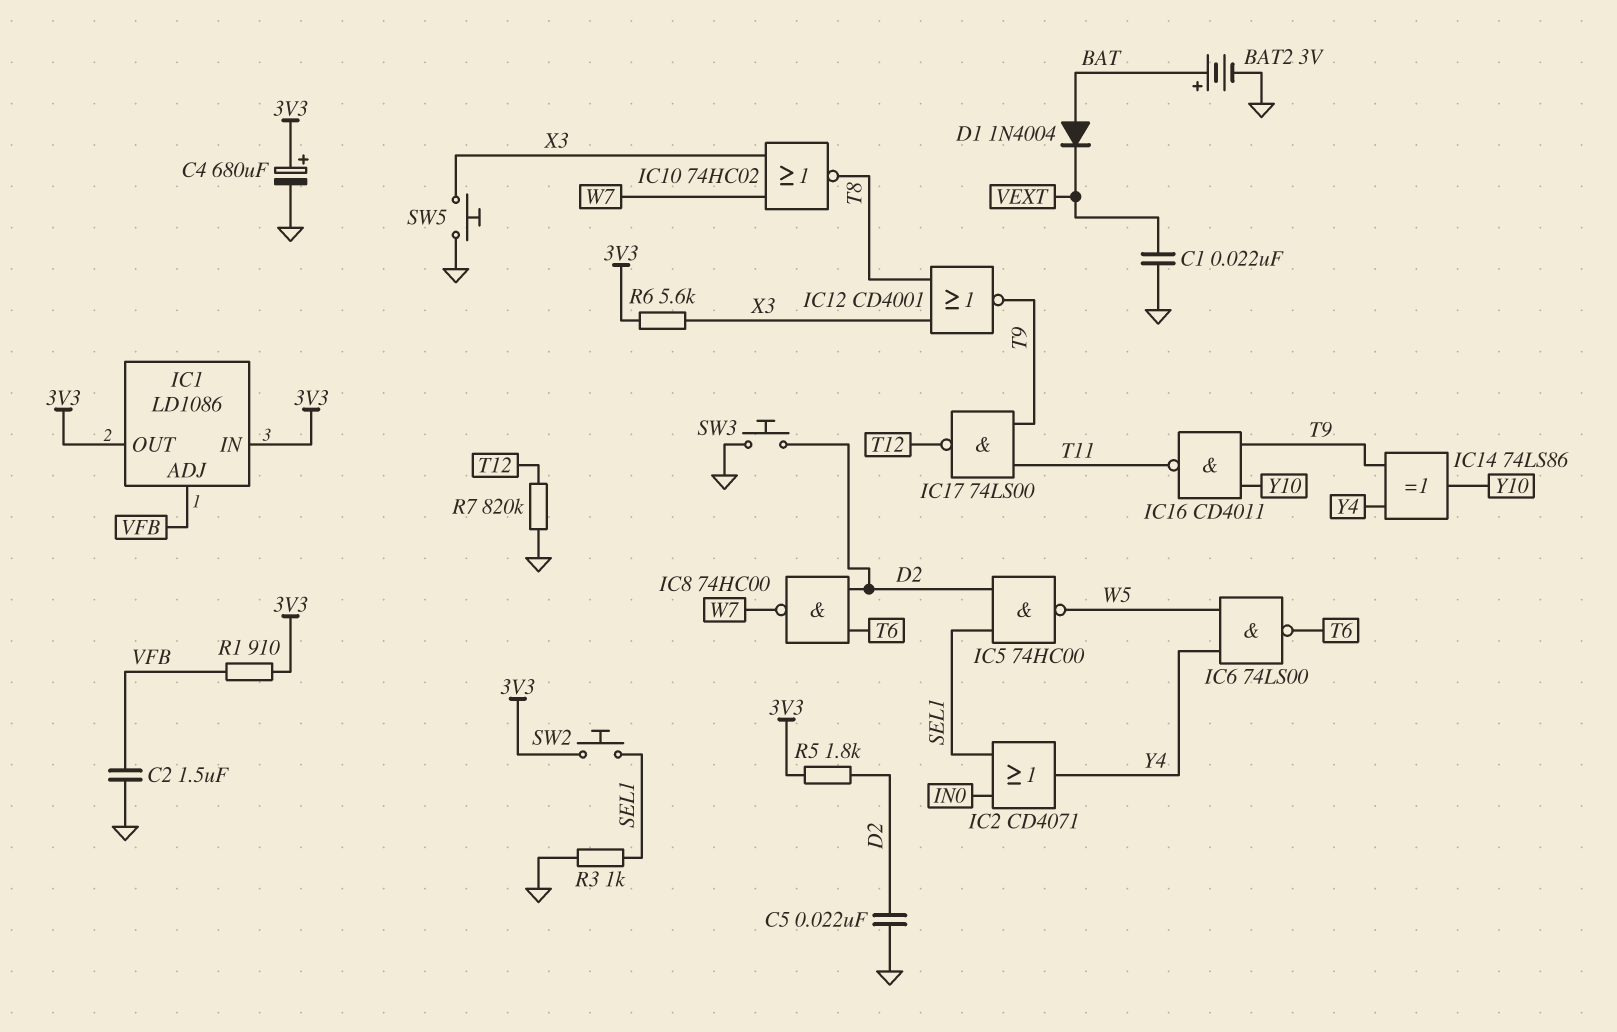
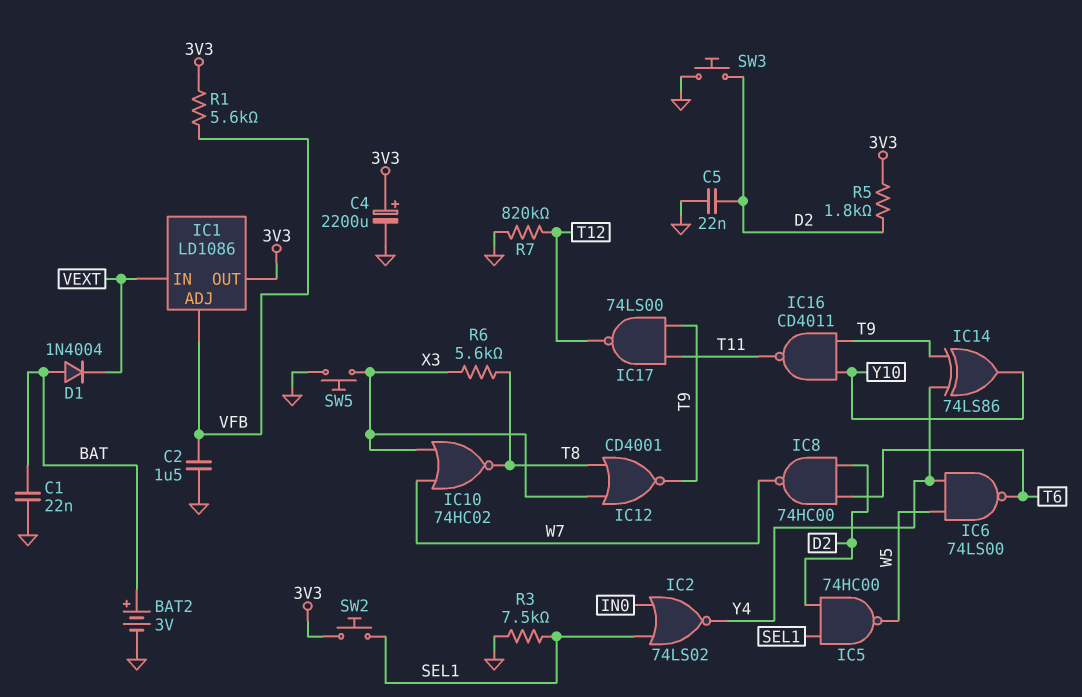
C1: 22nF (GND, VEXT) -> 22nF (BAT, GND)
C4: 680uF (plus 3V3, minus GND) -> 2200uF (plus 3V3, minus GND)
IC1 pin IN: 3V3 -> VEXT
IC2: OR CD4071 (in IN0, in SEL1, out Y4) -> NOR 74LS02 (in IN0, in SEL1, out Y4)
R1: 910 (3V3, VFB) -> 5.6k (3V3, VFB)
R3: 1k (GND, SEL1) -> 7.5k (GND, SEL1)
R6: 5.6k (3V3, X3) -> 5.6k (T8, X3)

